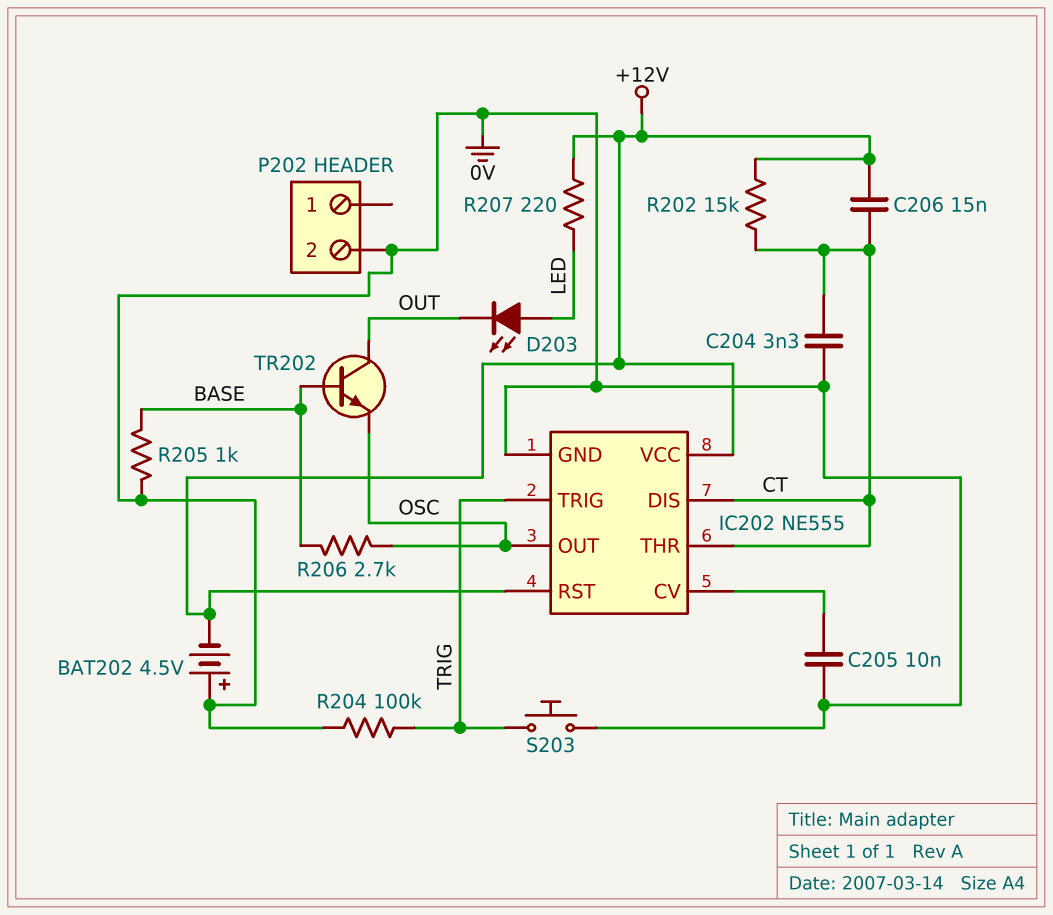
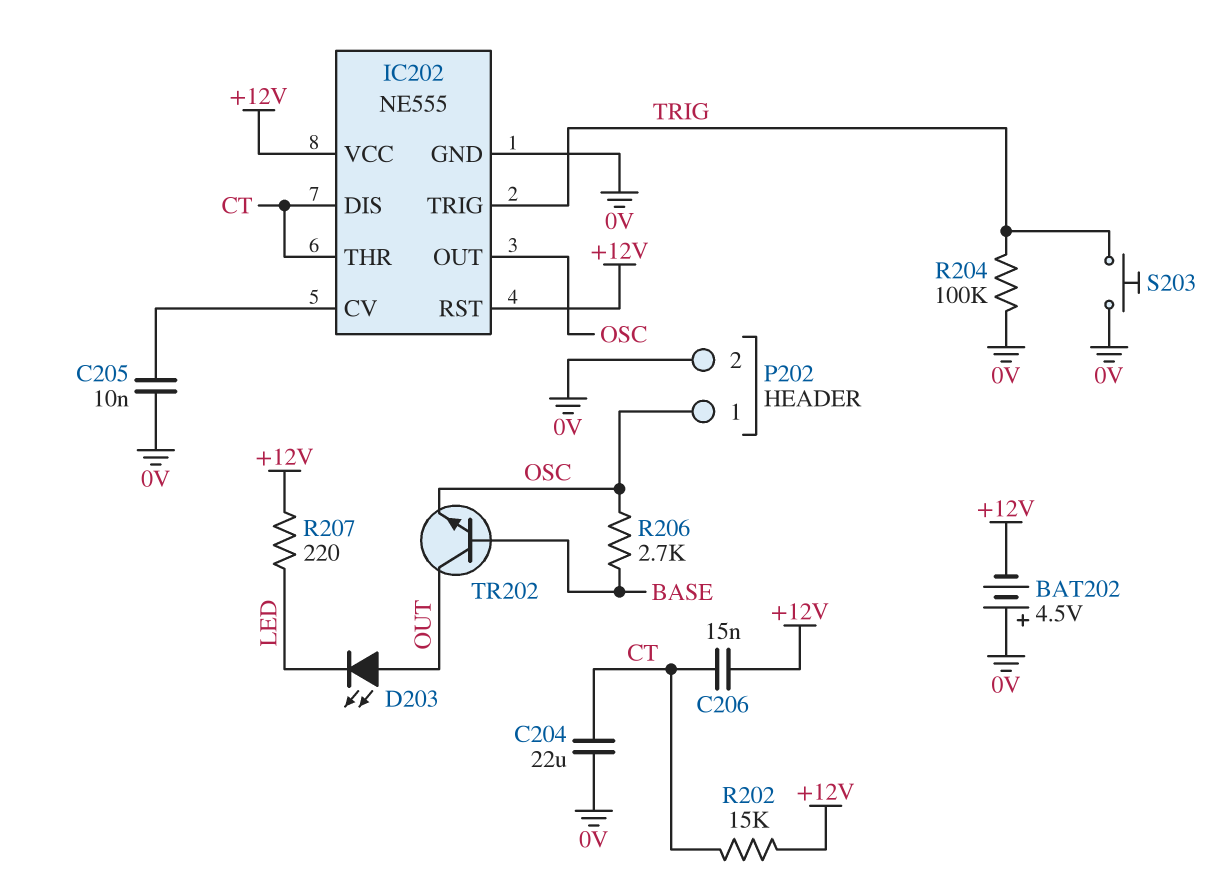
C204: 3.3nF (0V, CT) -> 22uF (0V, CT)
D203: LED (A LED, K OUT) -> LED (A OUT, K LED)
P202 pin 1: none -> OSC
R205: 1k (0V, BASE) -> none

